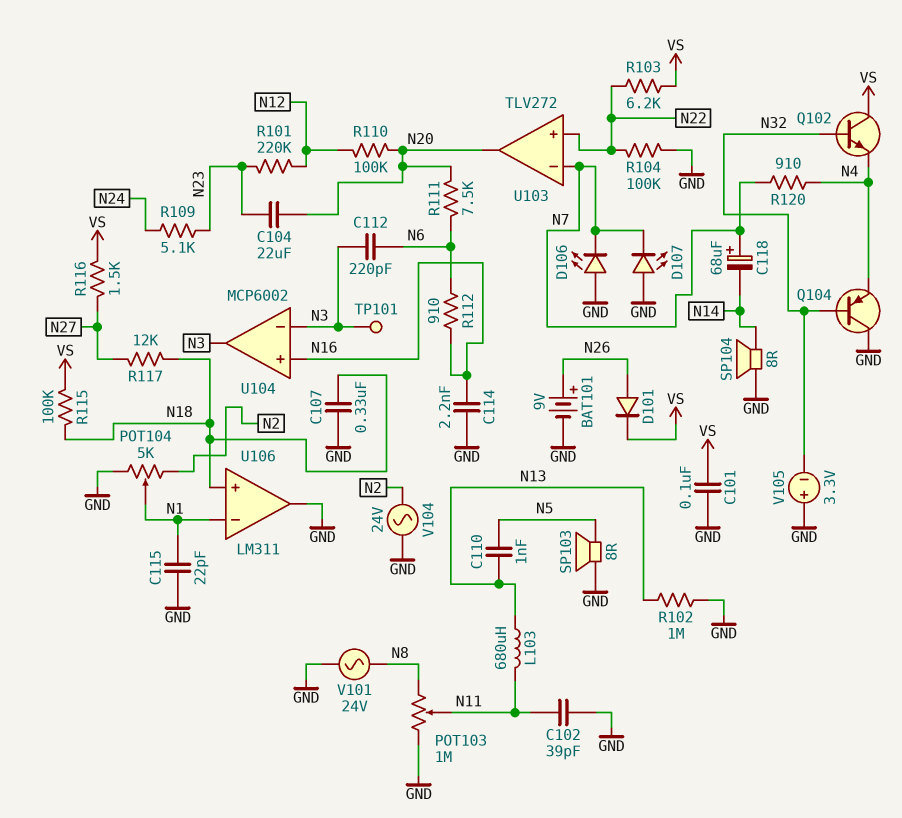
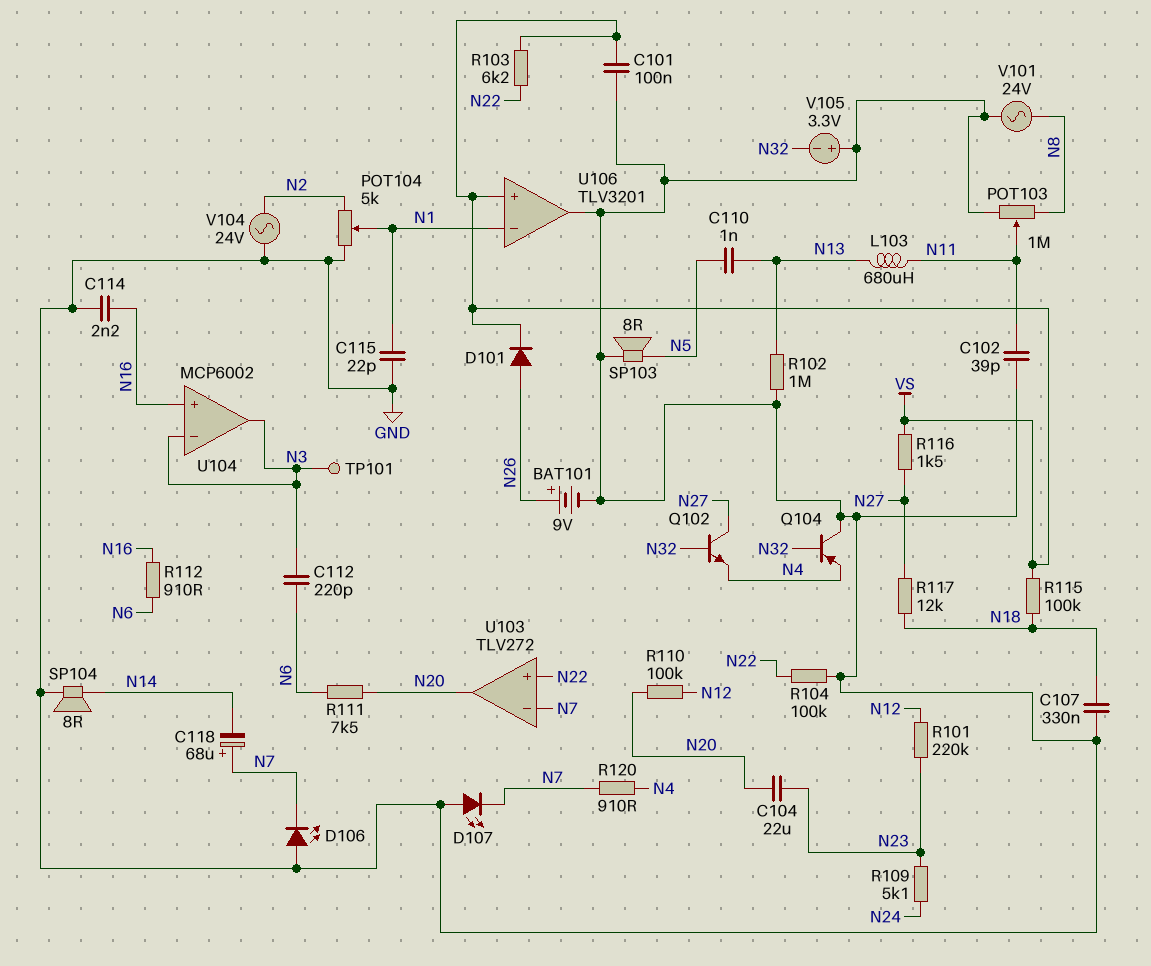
Q102: NPN (B N32, C VS, E N4) -> NPN (B N32, C N27, E N4)
U106: LM311 -> TLV3201
U106 pin in+: N18 -> VS

